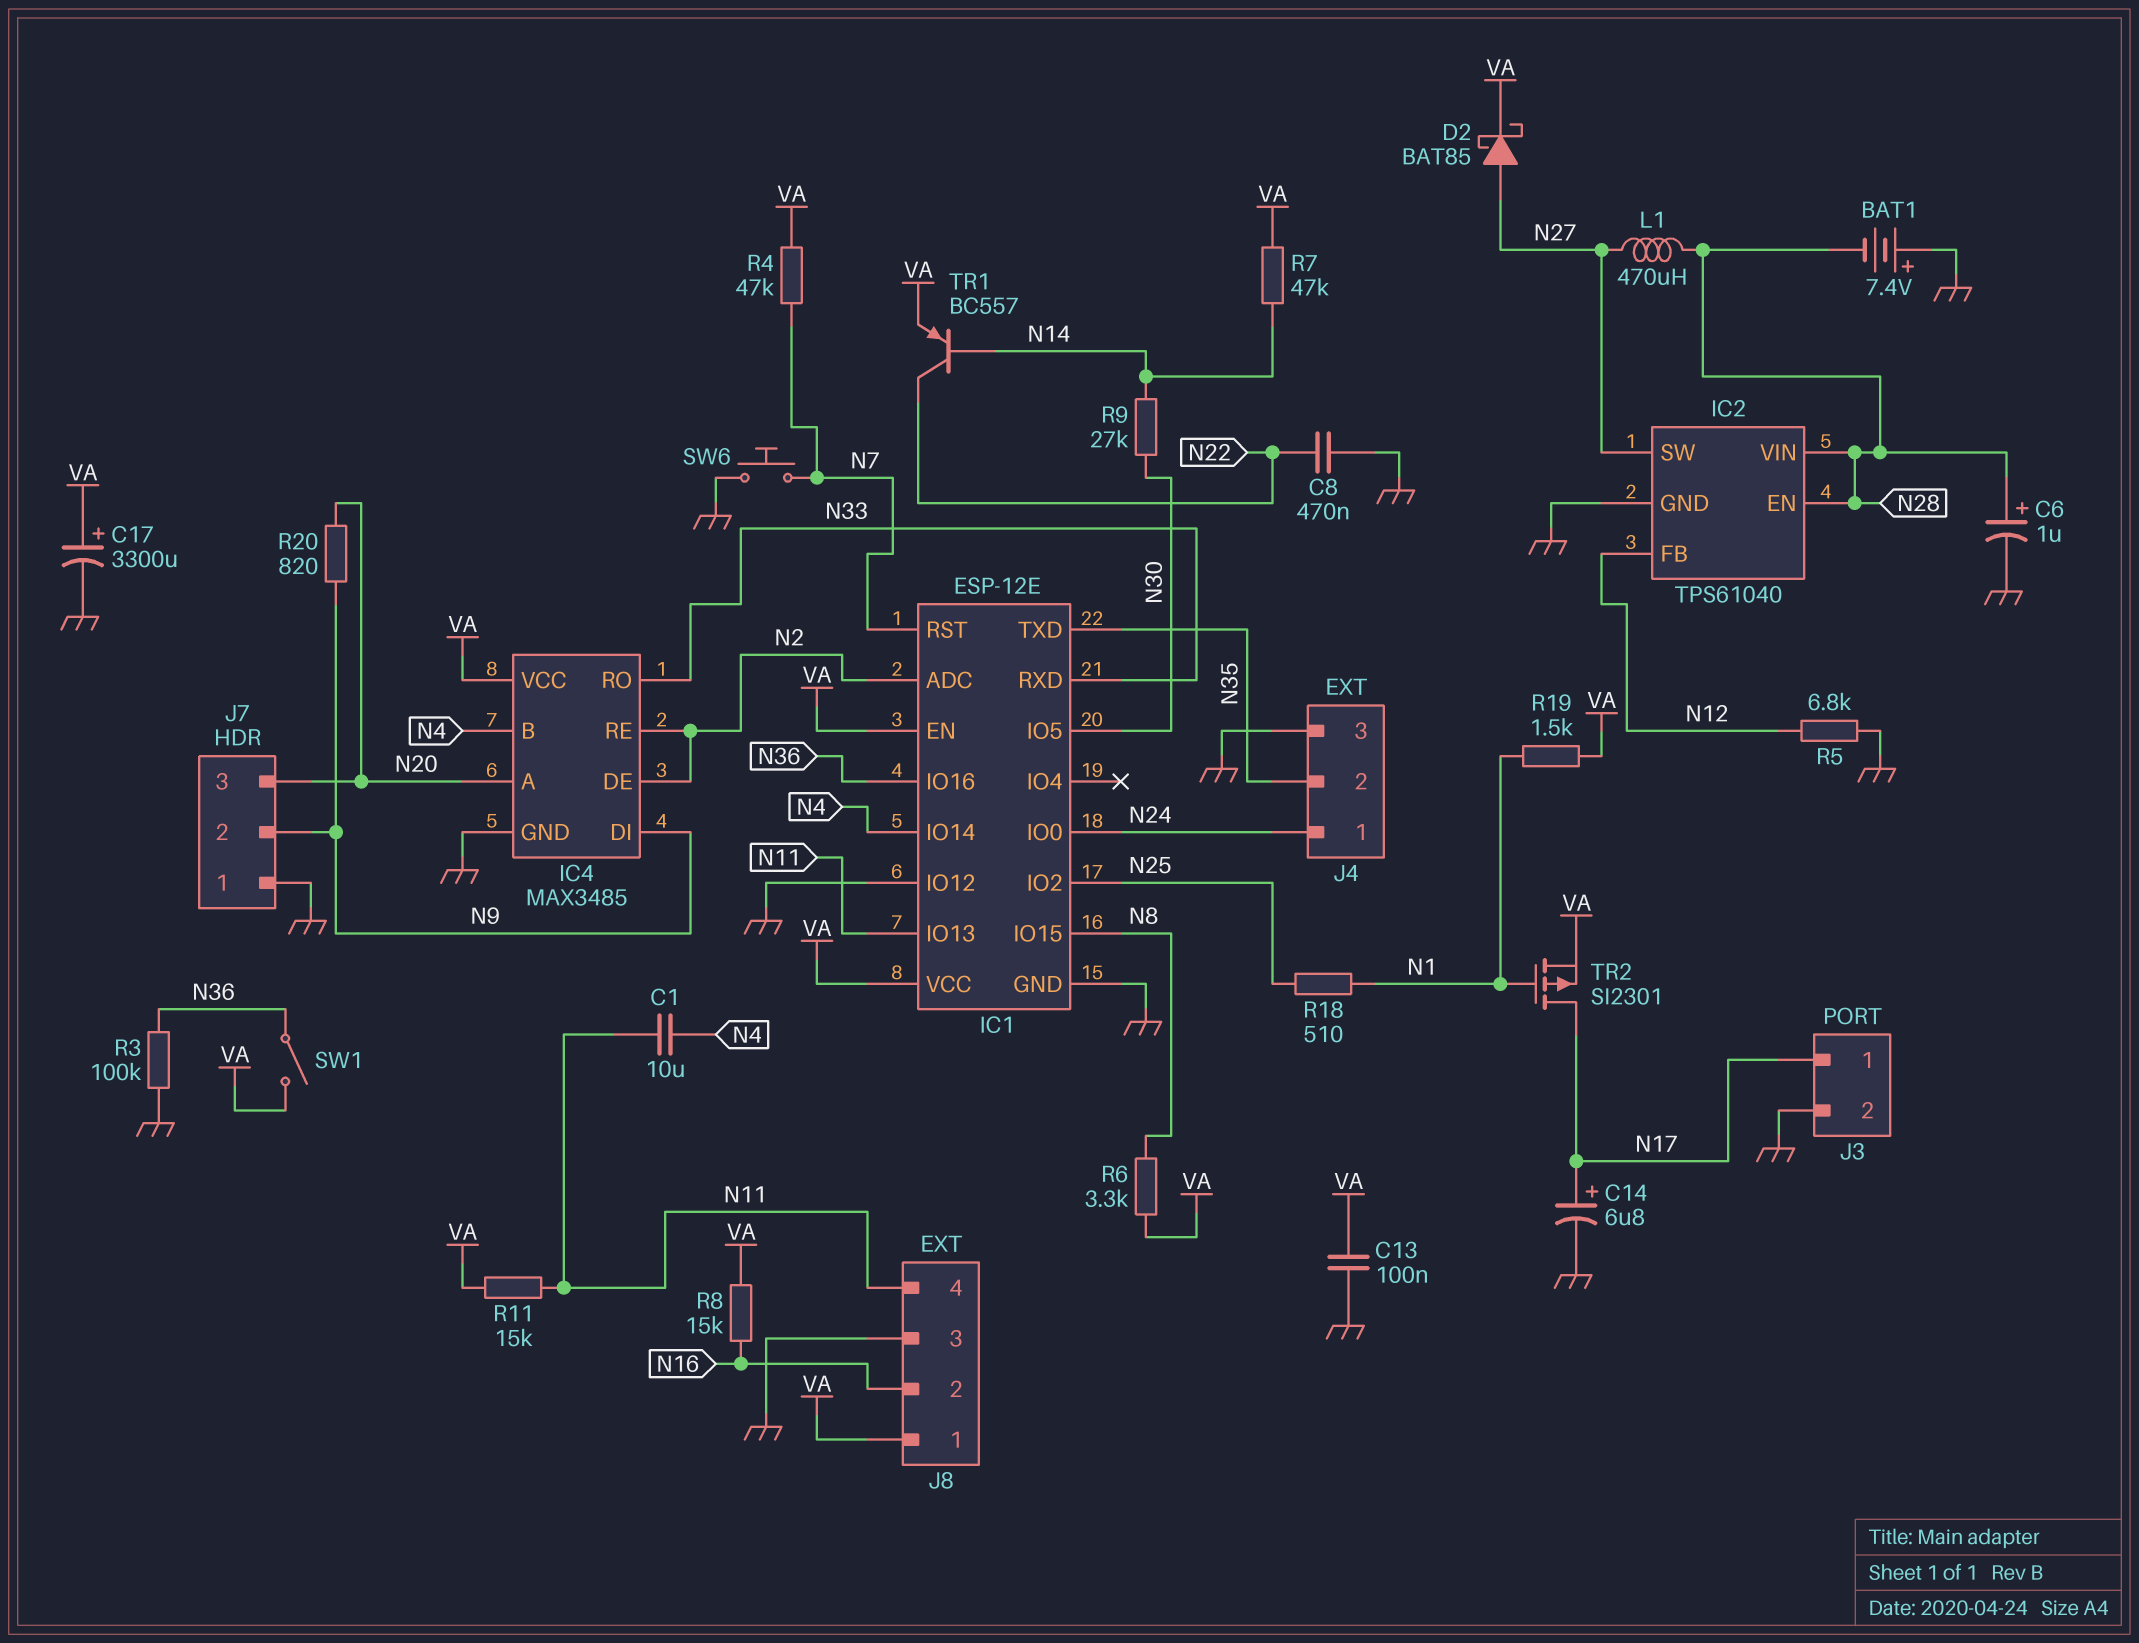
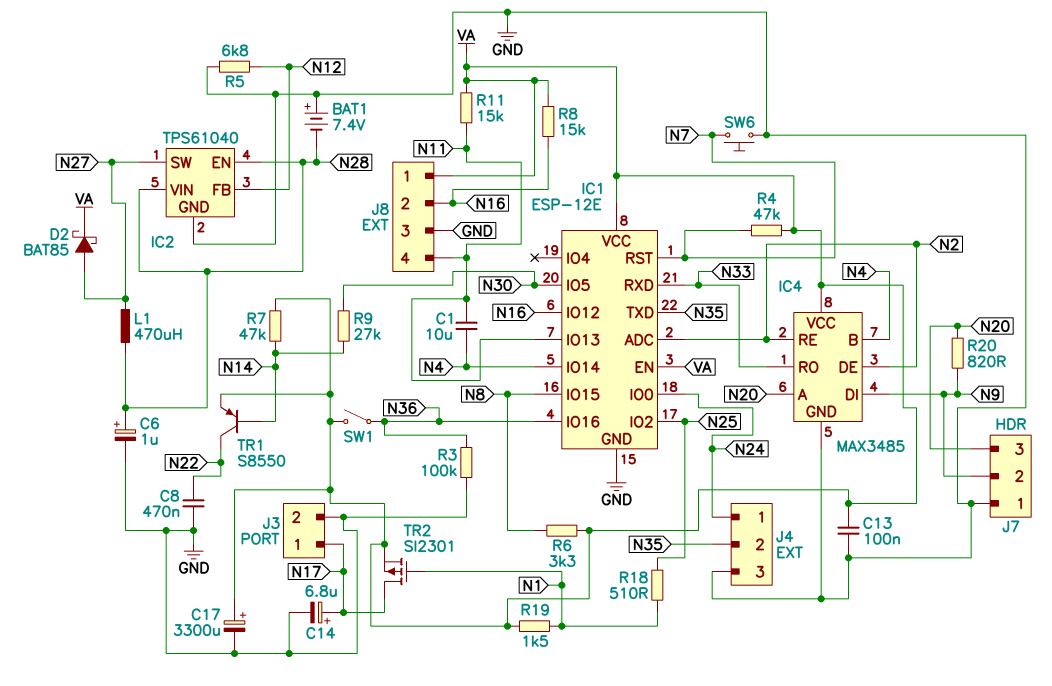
IC1 pin IO12: GND -> N16
TR1: PNP BC557 (B N14, C N22, E VA) -> PNP S8550 (B N14, C N22, E VA)

